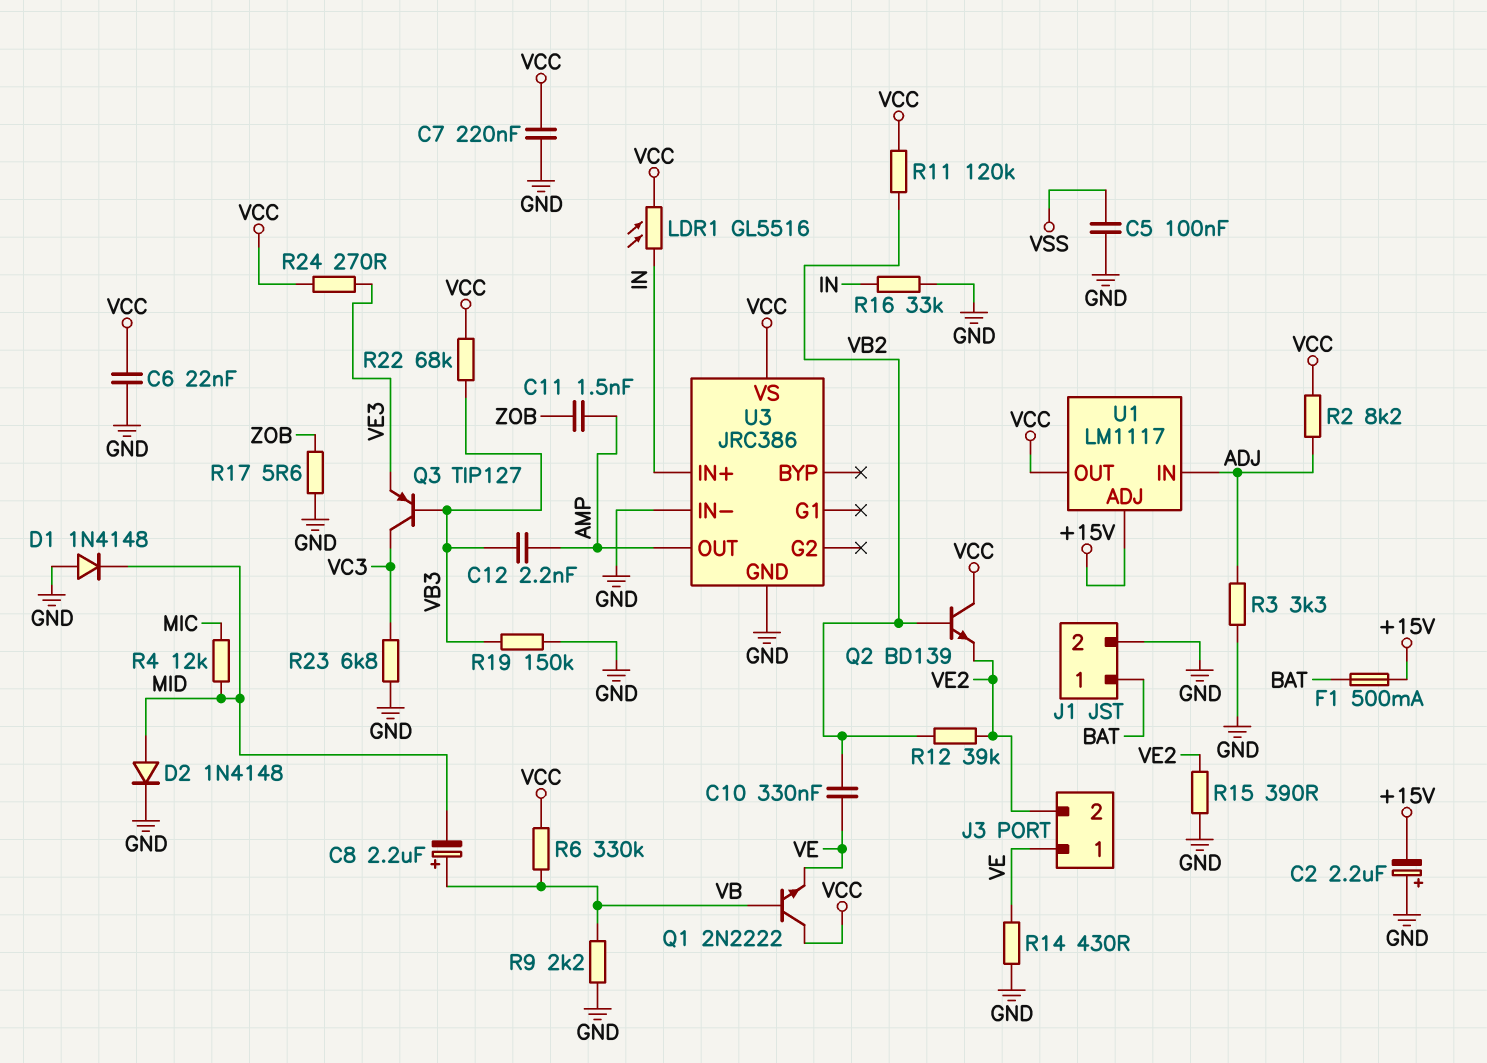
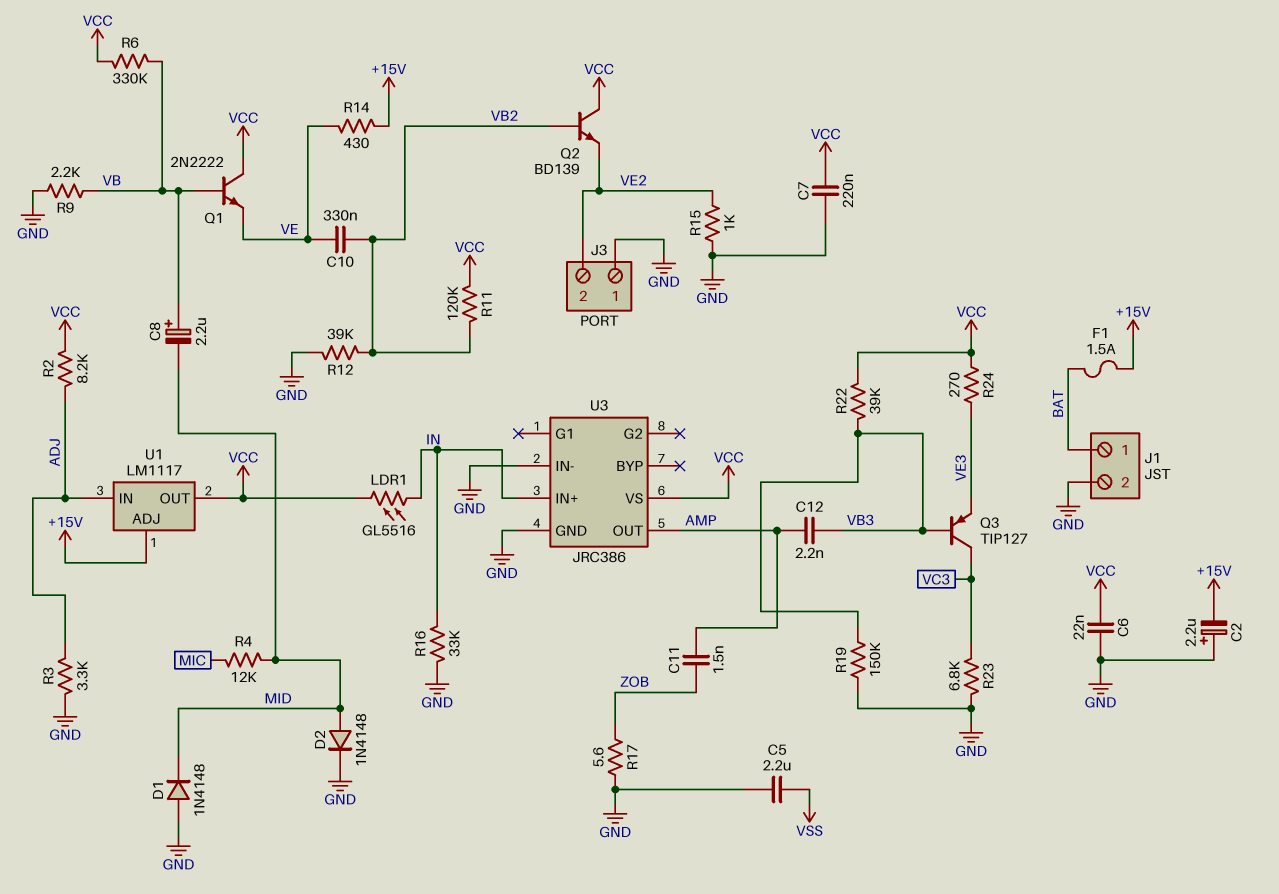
C5: 100nF (GND, VSS) -> 2.2uF (GND, VSS)
F1: 500mA (+15V, BAT) -> 1.5A (+15V, BAT)
J3 pin 1: VE -> GND
R12: 39k (VB2, VE2) -> 39k (GND, VB2)
R14: 430 (GND, VE) -> 430 (+15V, VE)
R15: 390 (GND, VE2) -> 1k (GND, VE2)
R22: 68k (VB3, VCC) -> 39k (VB3, VCC)

